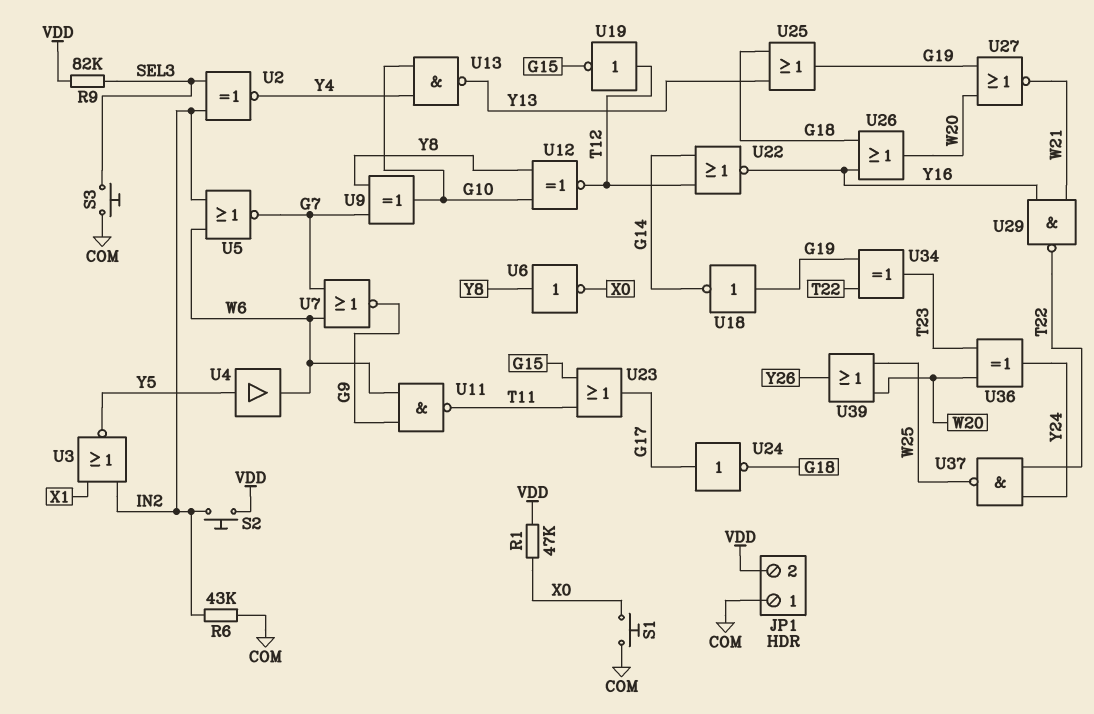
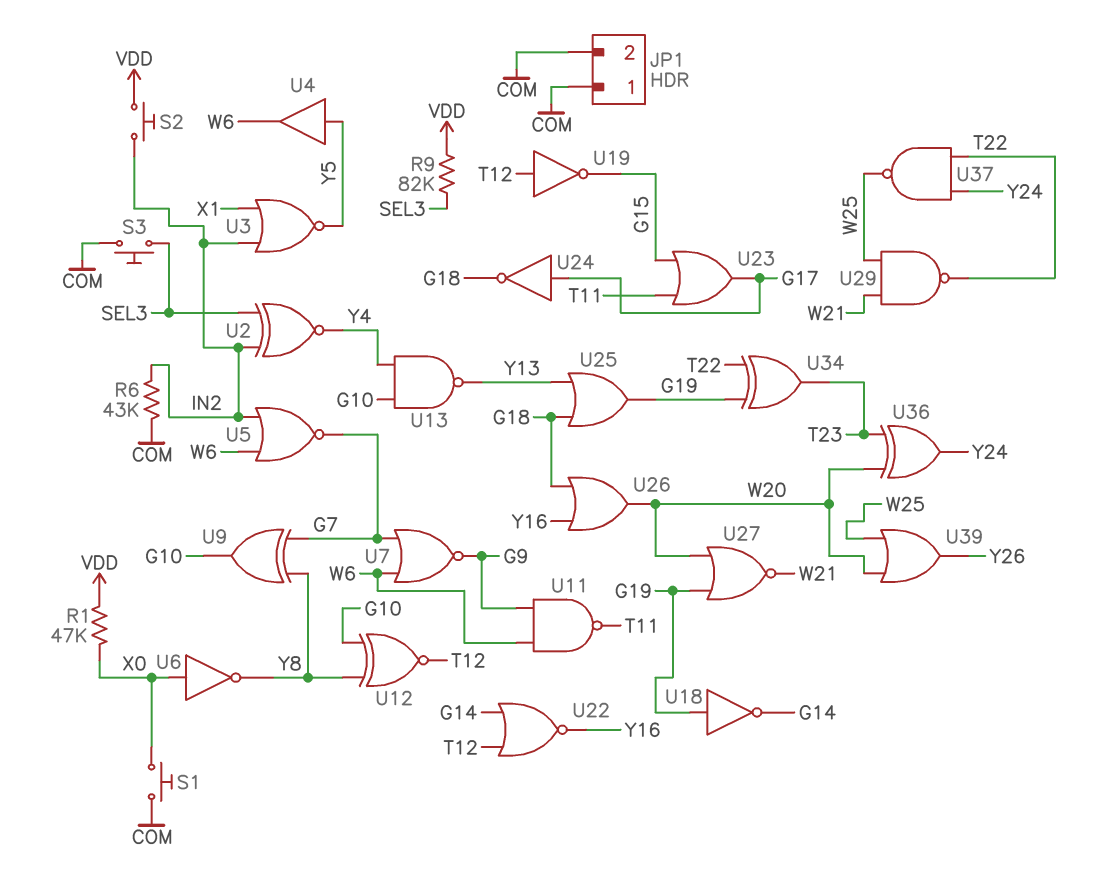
JP1 pin 2: VDD -> COM
U6: NOT (in Y8, out X0) -> NOT (in X0, out Y8)
U29: NAND (in W21, in Y16, out T22) -> NAND (in W21, in W25, out T22)

